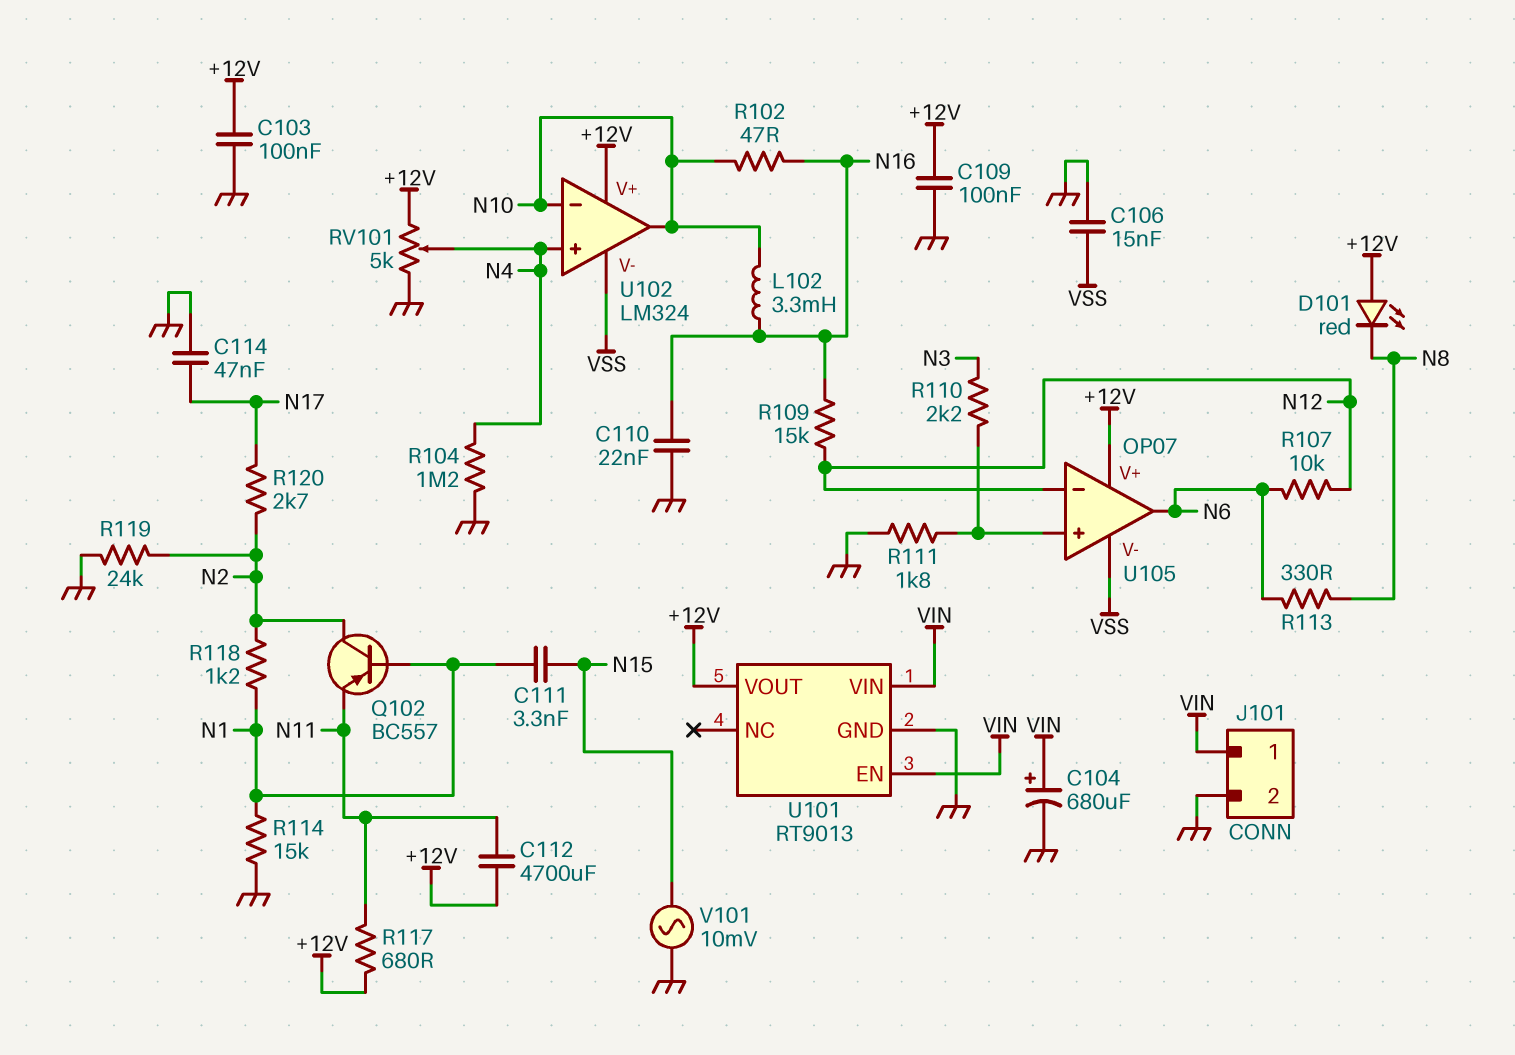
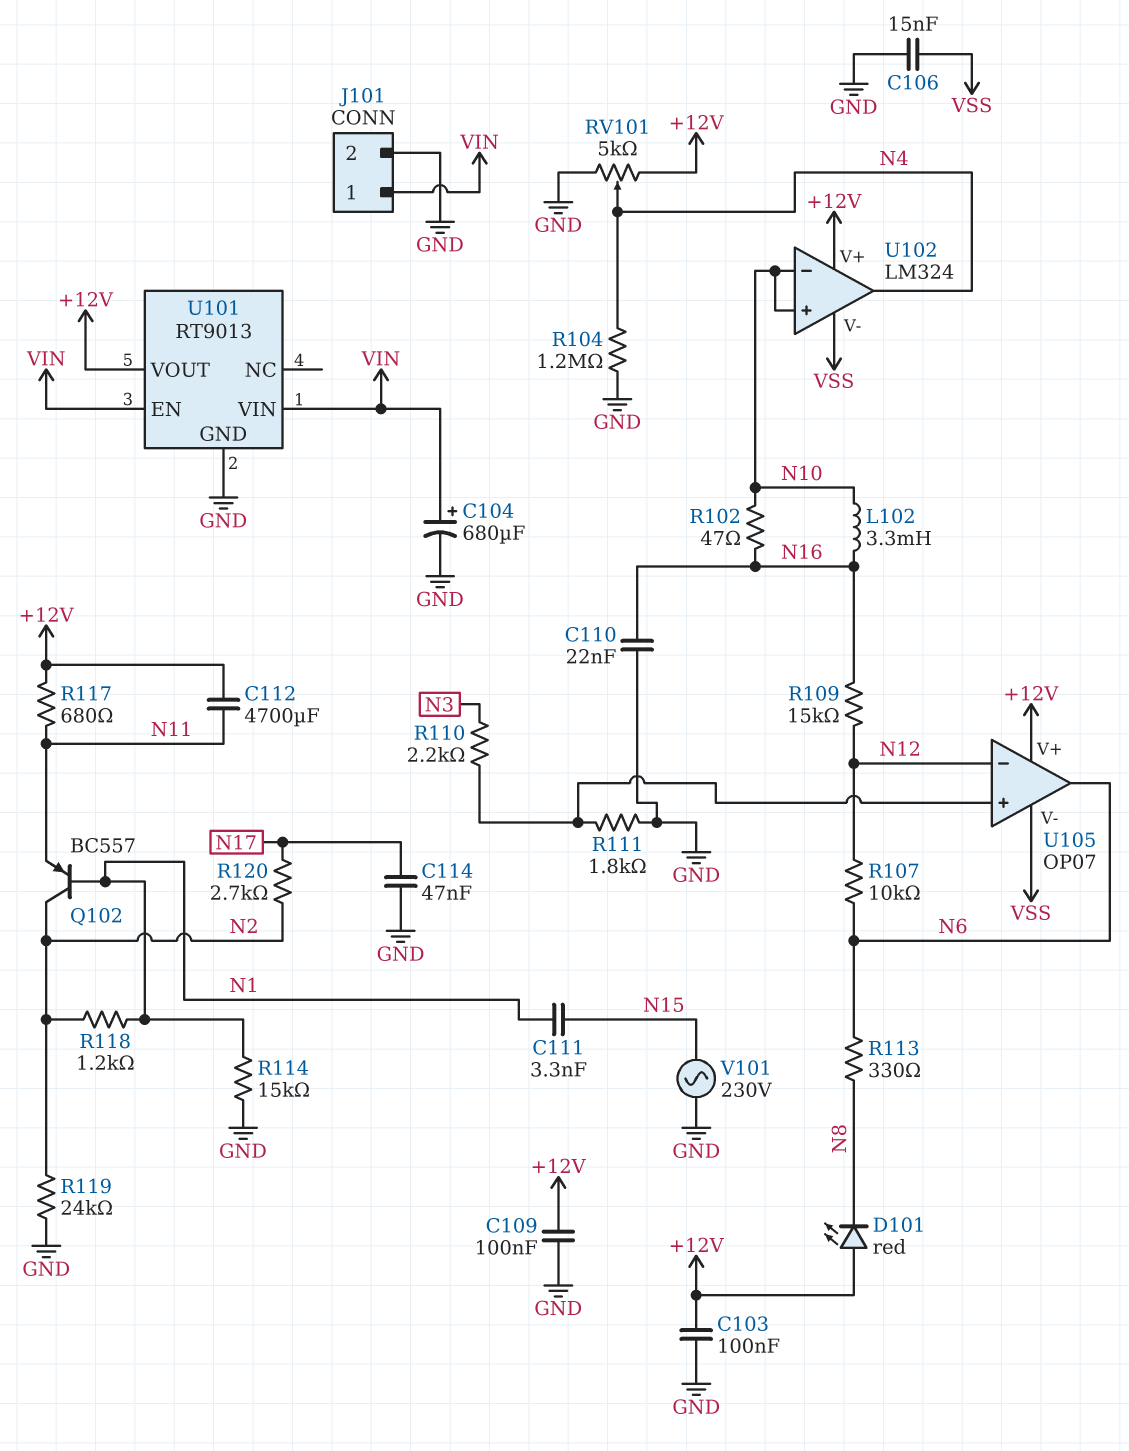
U102 pin in+: N4 -> N10
U102 pin out: N10 -> N4
V101: AC 10mV (GND, N15) -> AC 230V (GND, N15)

